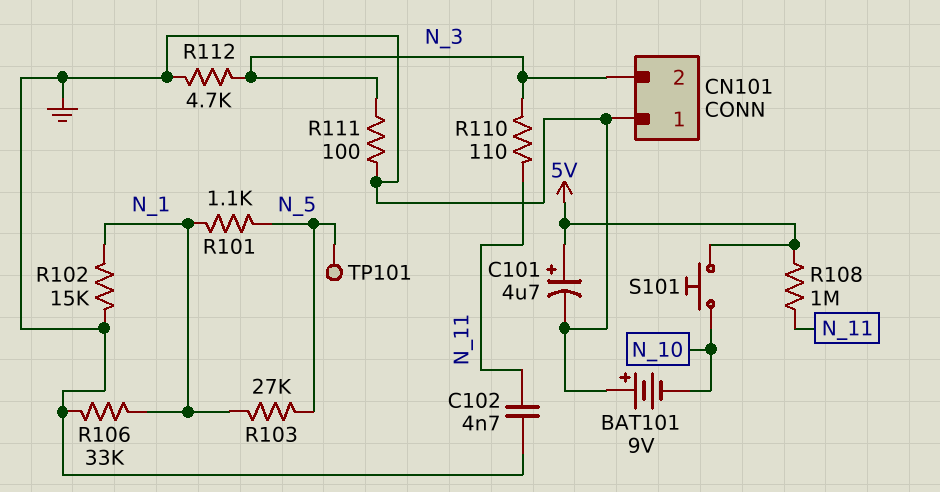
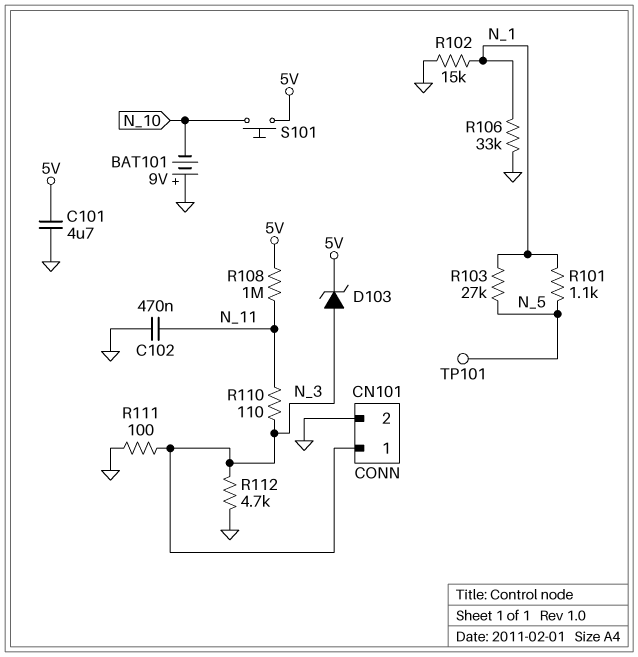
C101: 4.7uF (plus 5V, minus GND) -> 4.7uF (5V, GND)
C102: 4.7nF (GND, N_11) -> 470nF (GND, N_11)
CN101 pin 1: GND -> N_3
CN101 pin 2: N_3 -> GND
D103: none -> zener (A N_3, K 5V)

